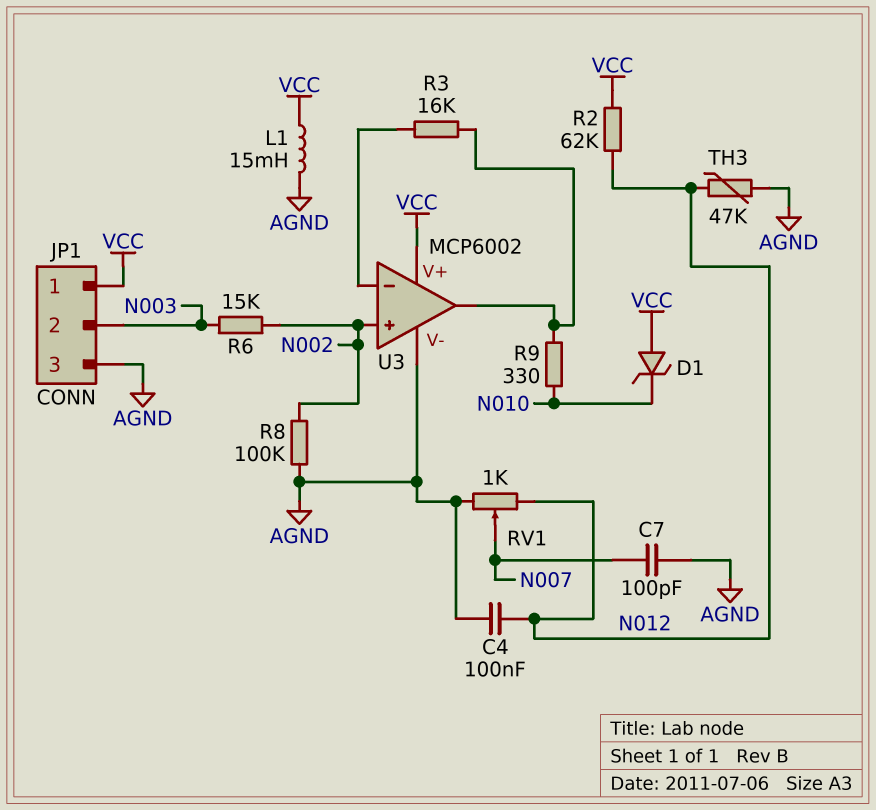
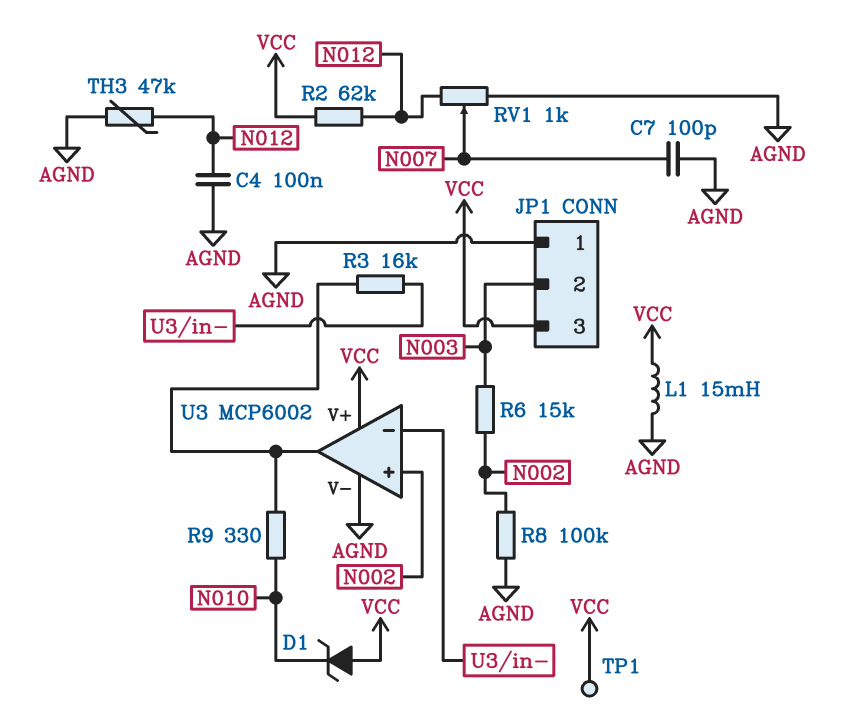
JP1 pin 1: VCC -> AGND
JP1 pin 3: AGND -> VCC
TP1: none -> test point (VCC)

